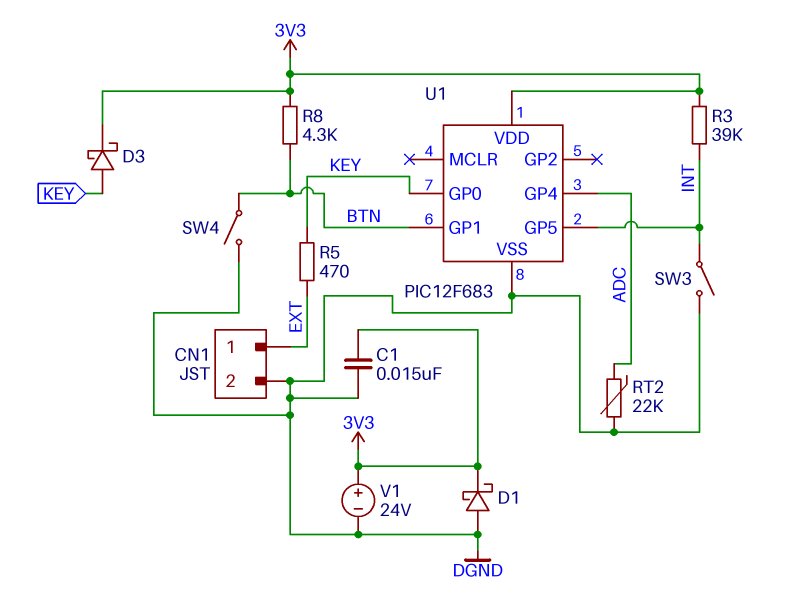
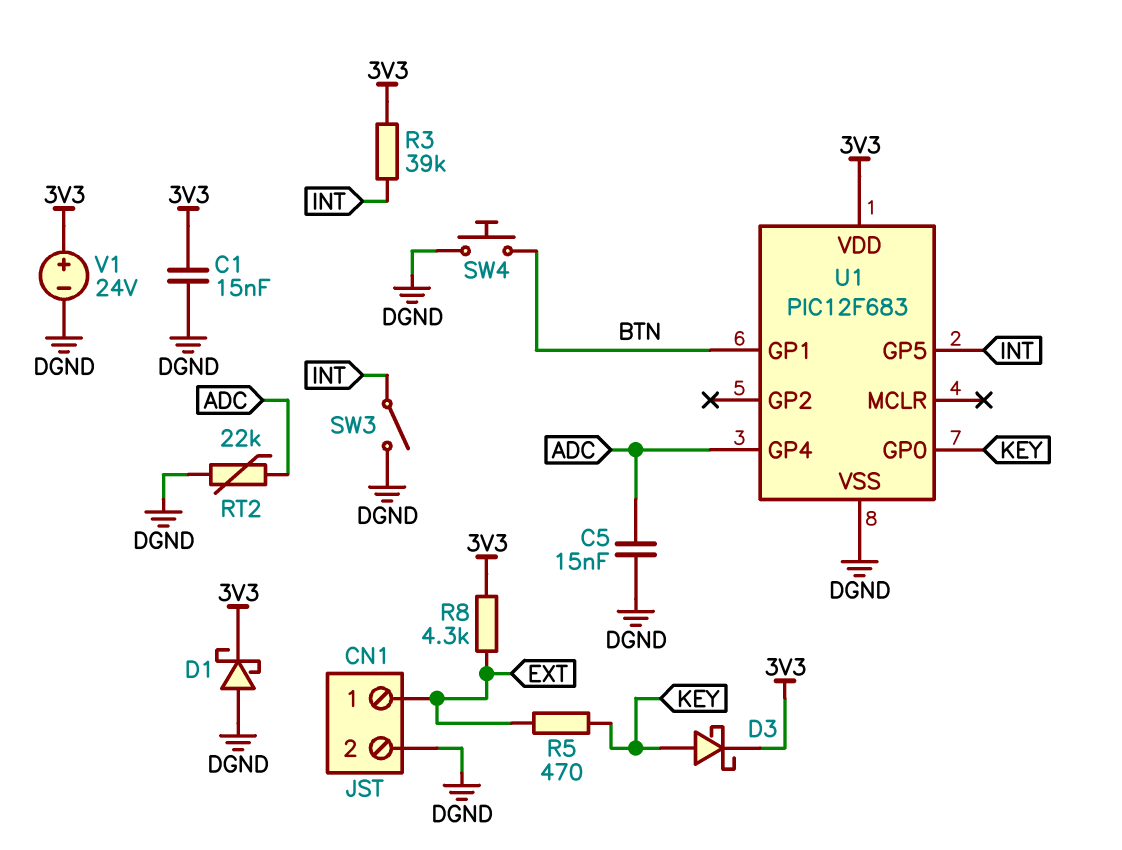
C5: none -> 15nF (ADC, DGND)
R8: 4.3k (3V3, BTN) -> 4.3k (3V3, EXT)
SW4: switch (BTN, DGND) -> button (BTN, DGND)

